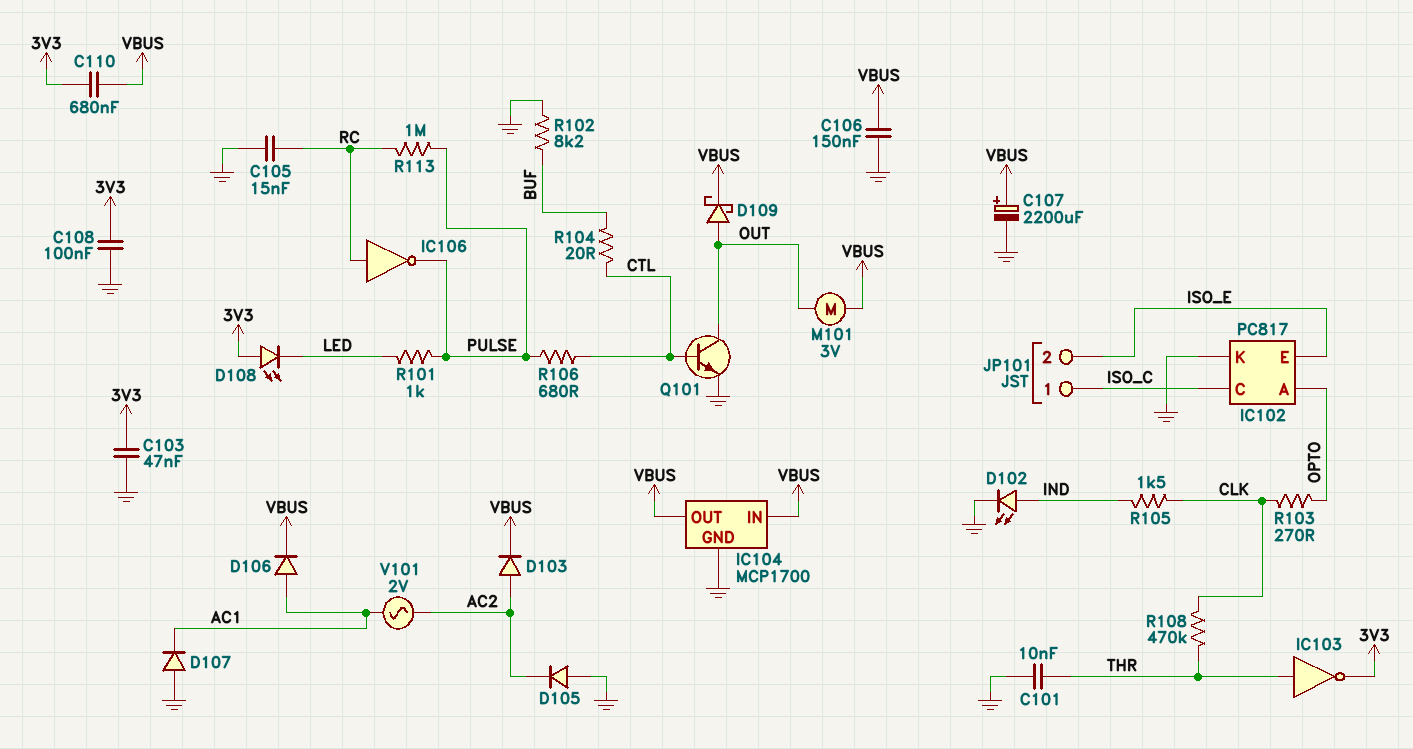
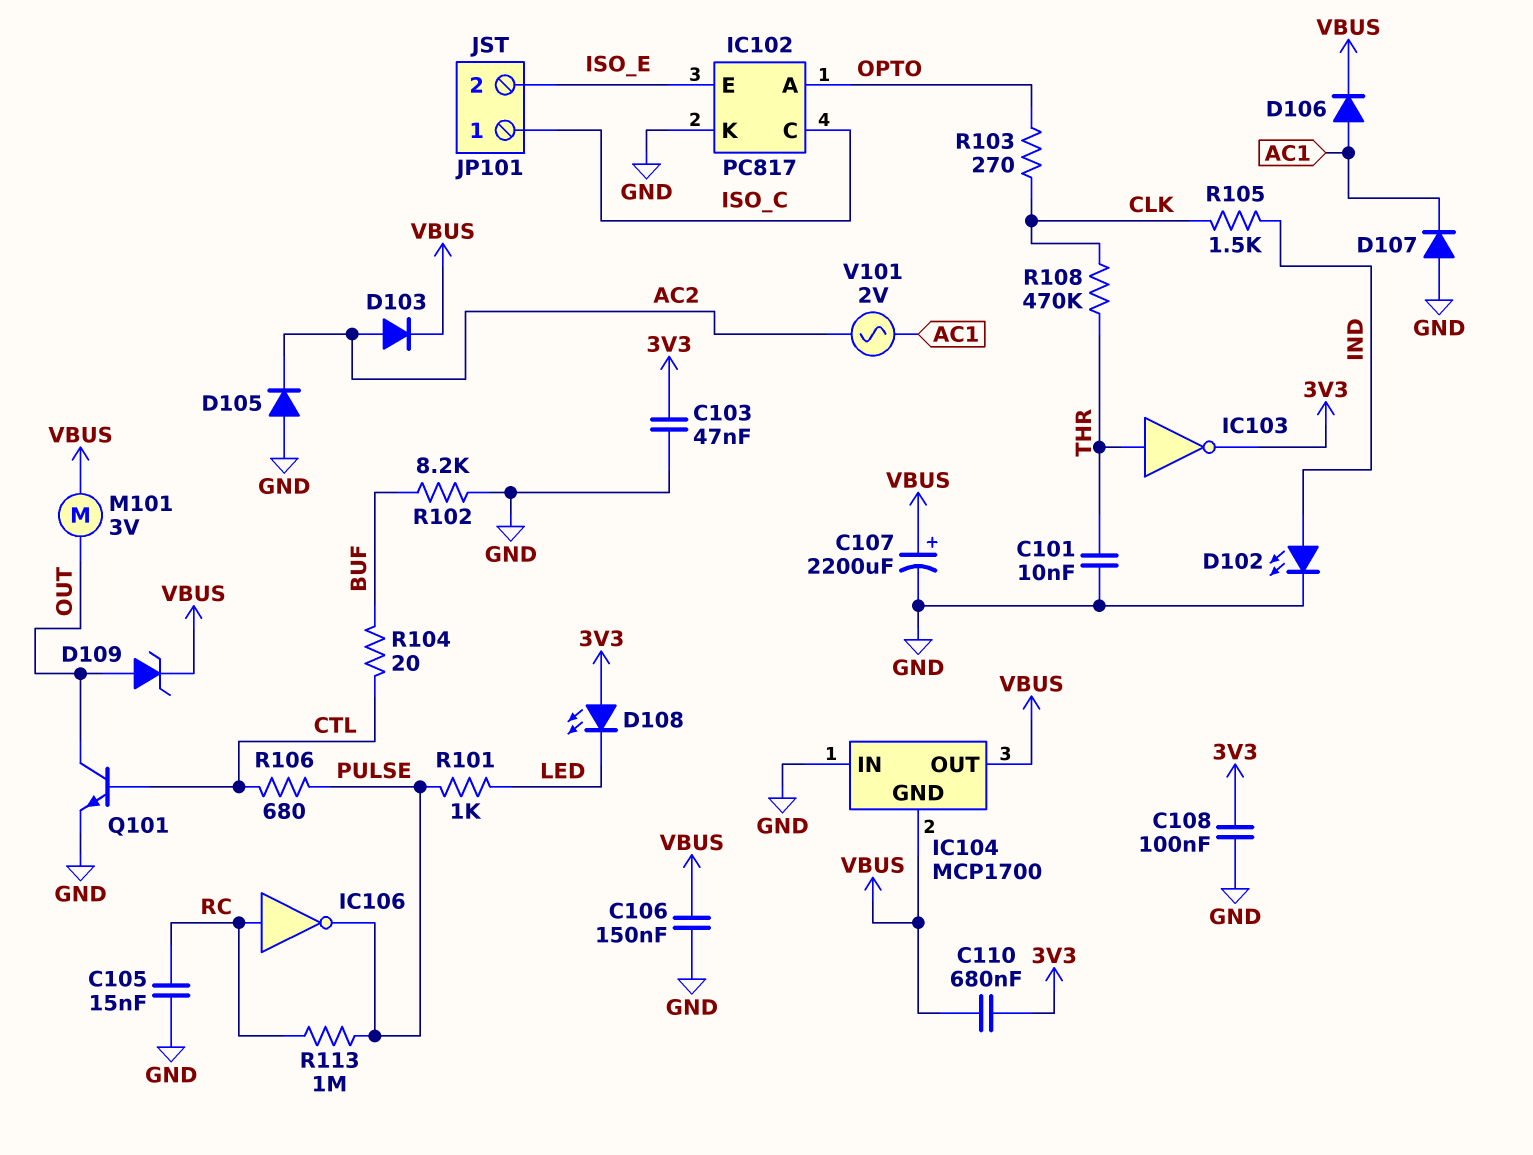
D109: schottky (A OUT, K VBUS) -> zener (A OUT, K VBUS)
IC104 pin GND: GND -> VBUS
IC104 pin IN: VBUS -> GND

